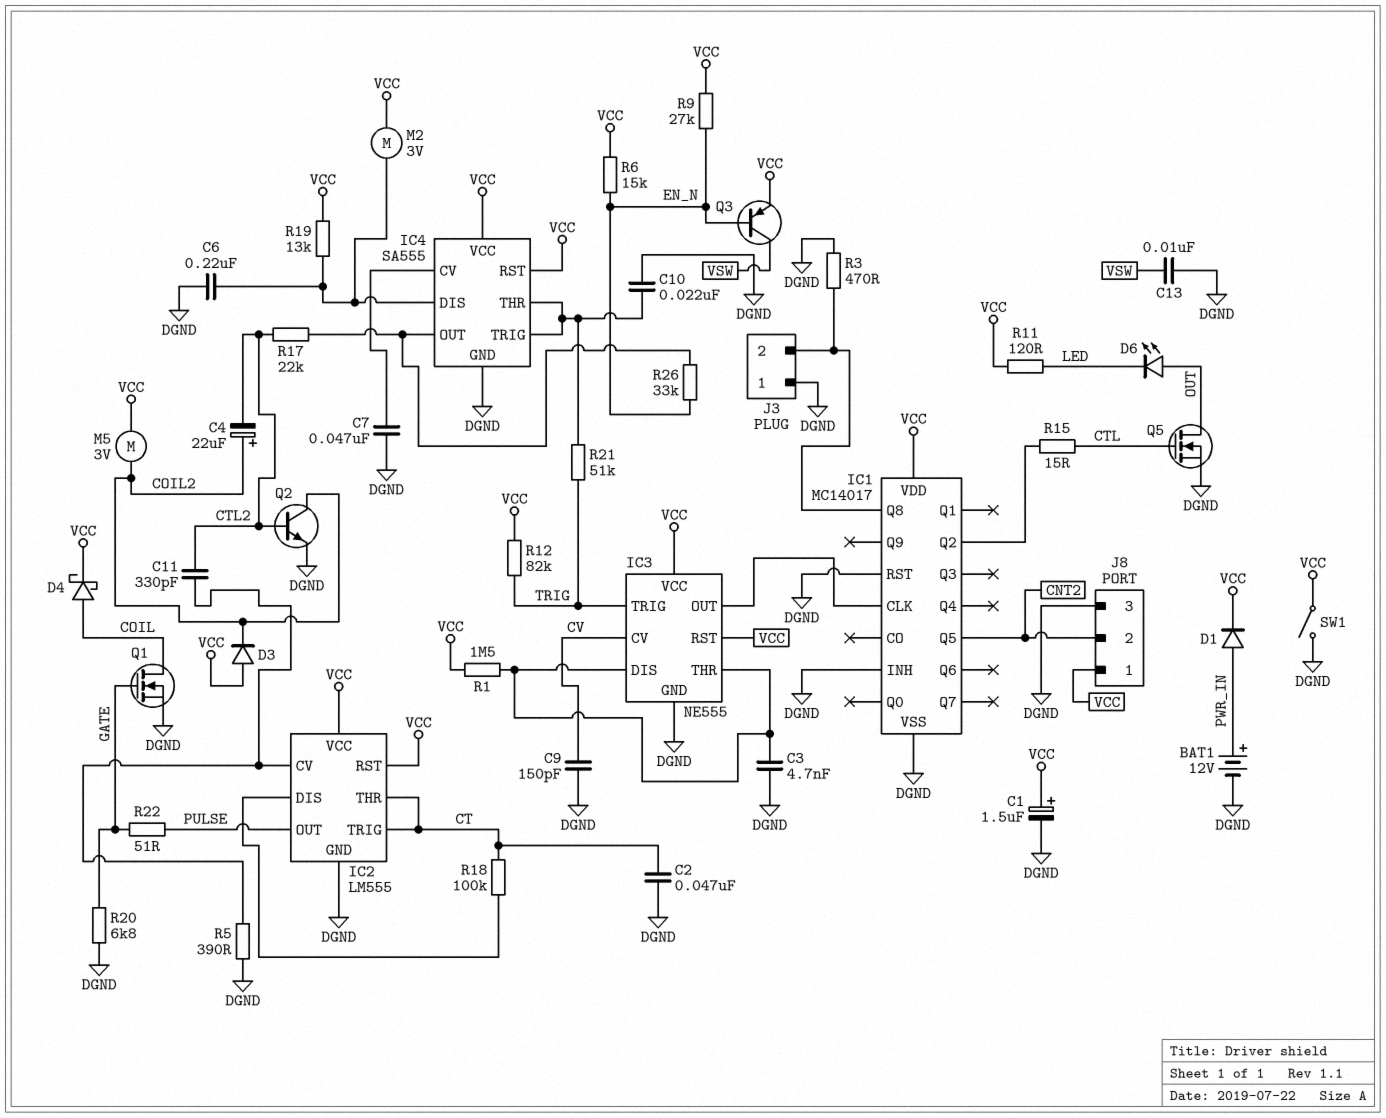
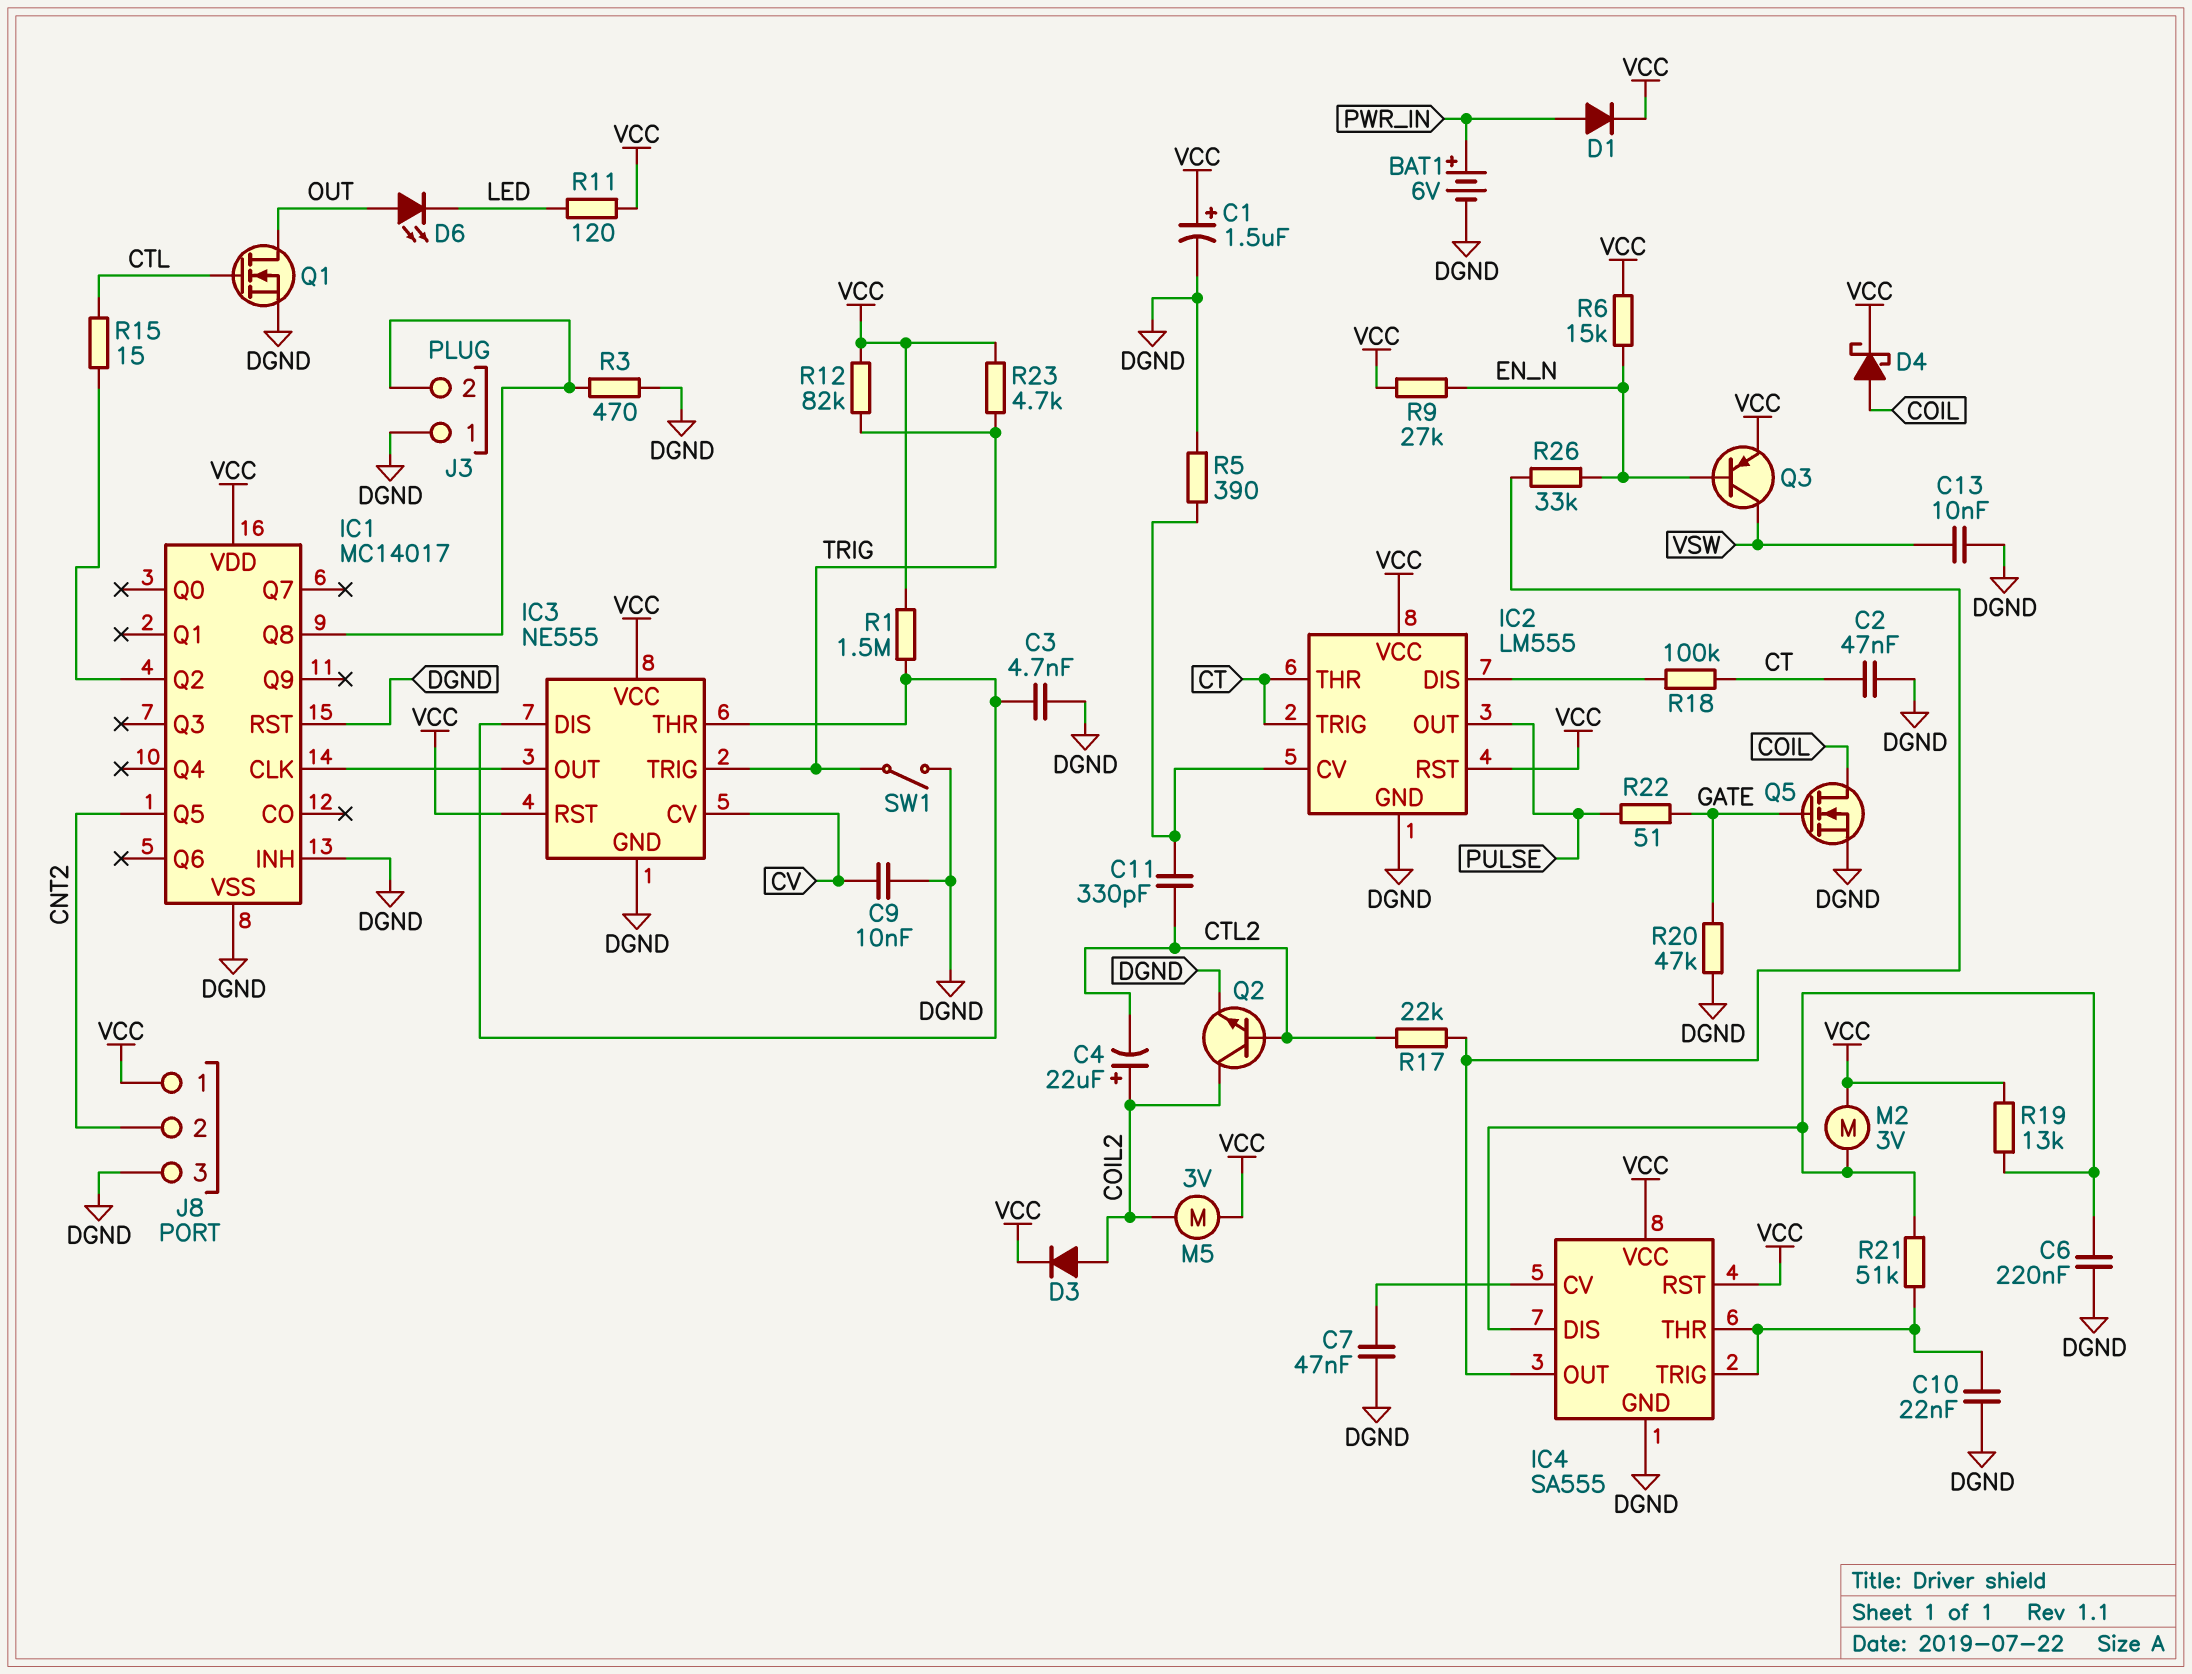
BAT1: 12V (plus PWR_IN, minus DGND) -> 6V (plus PWR_IN, minus DGND)
C9: 150pF (CV, DGND) -> 10nF (CV, DGND)
D3: diode (A VCC, K COIL2) -> diode (A COIL2, K VCC)
Q1: NMOS (G GATE, D COIL, S DGND) -> NMOS (G CTL, D OUT, S DGND)
Q5: NMOS (G CTL, D OUT, S DGND) -> NMOS (G GATE, D COIL, S DGND)
R20: 6.8k (DGND, GATE) -> 47k (DGND, GATE)
R21: 51k (IC4/THR, TRIG) -> 51k (IC4/DIS, IC4/THR)
R23: none -> 4.7k (TRIG, VCC)
SW1: switch (DGND, VCC) -> switch (DGND, TRIG)

